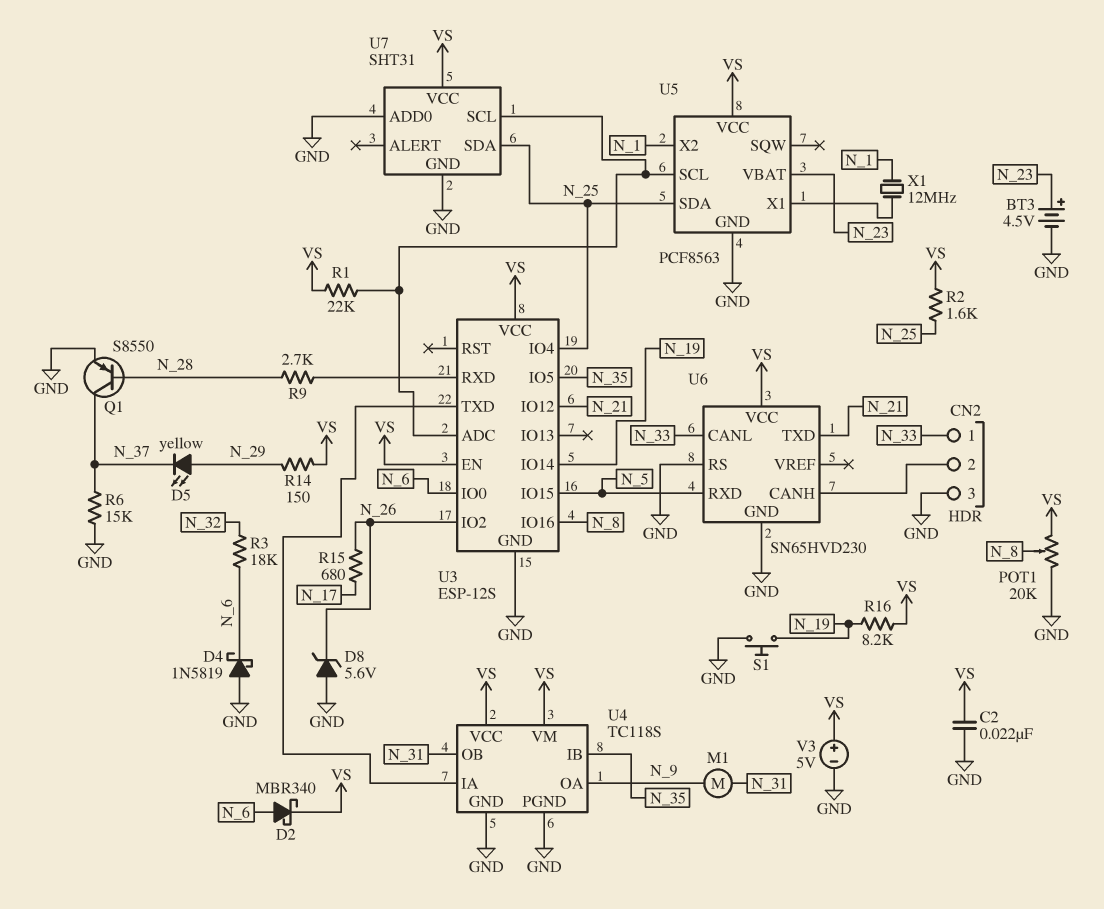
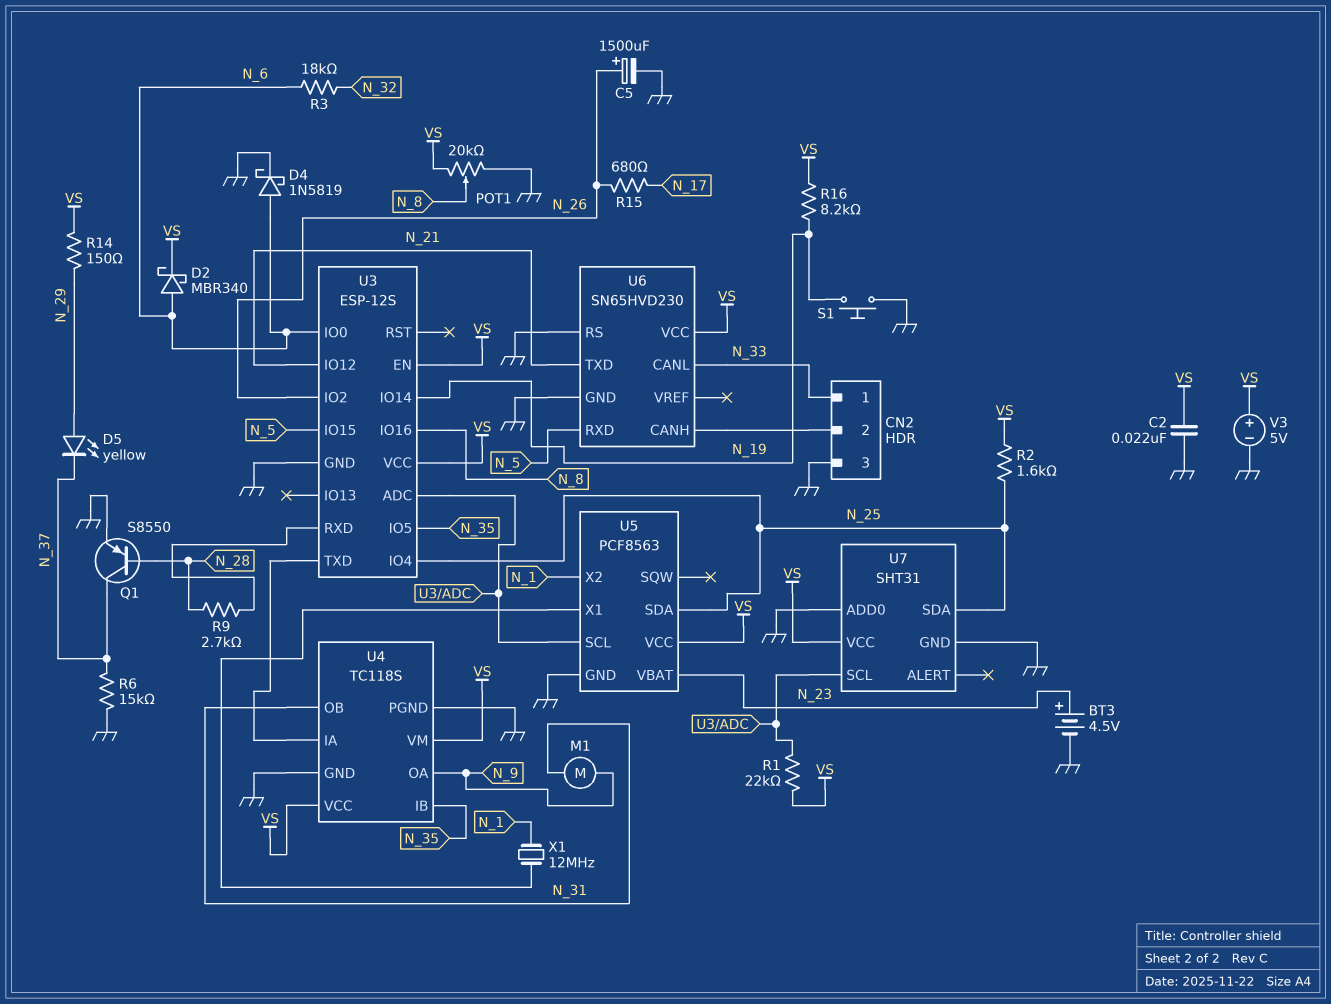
C5: none -> 1500uF (plus N_26, minus GND)
D4: schottky 1N5819 (A GND, K N_6) -> schottky 1N5819 (A N_6, K GND)
D8: zener 5.6V (A GND, K N_26) -> none

